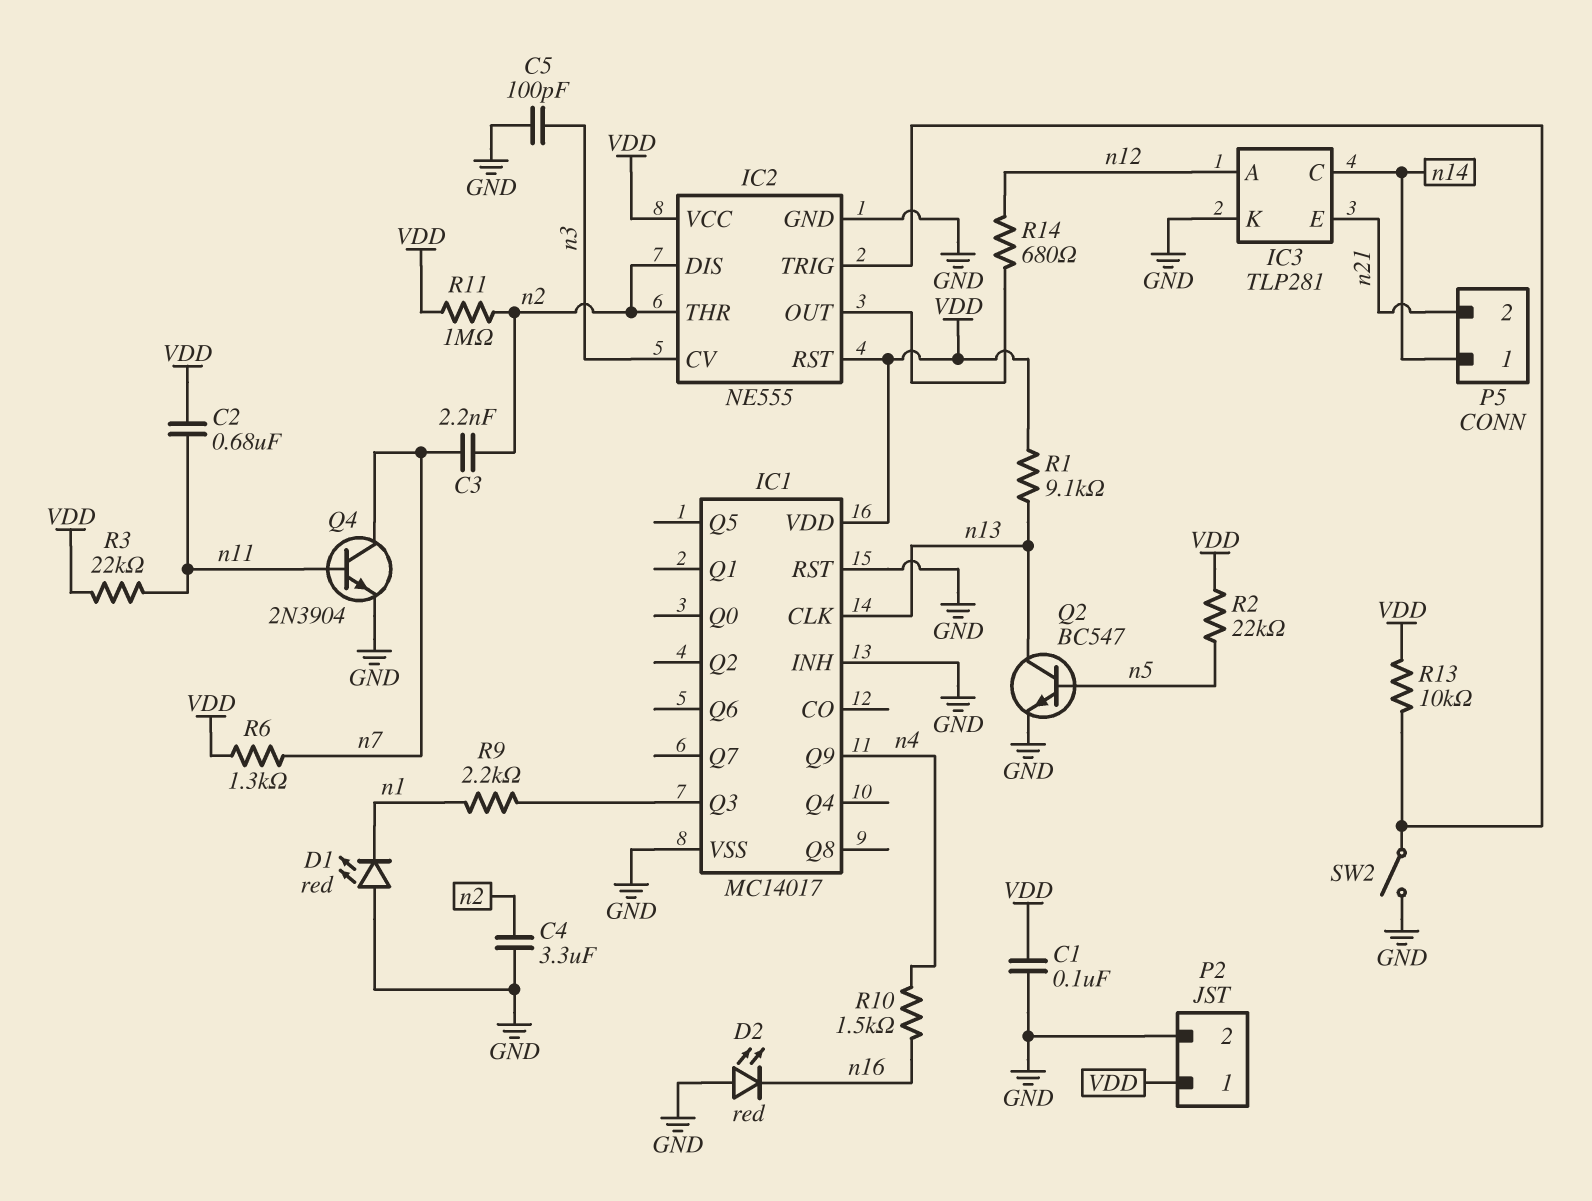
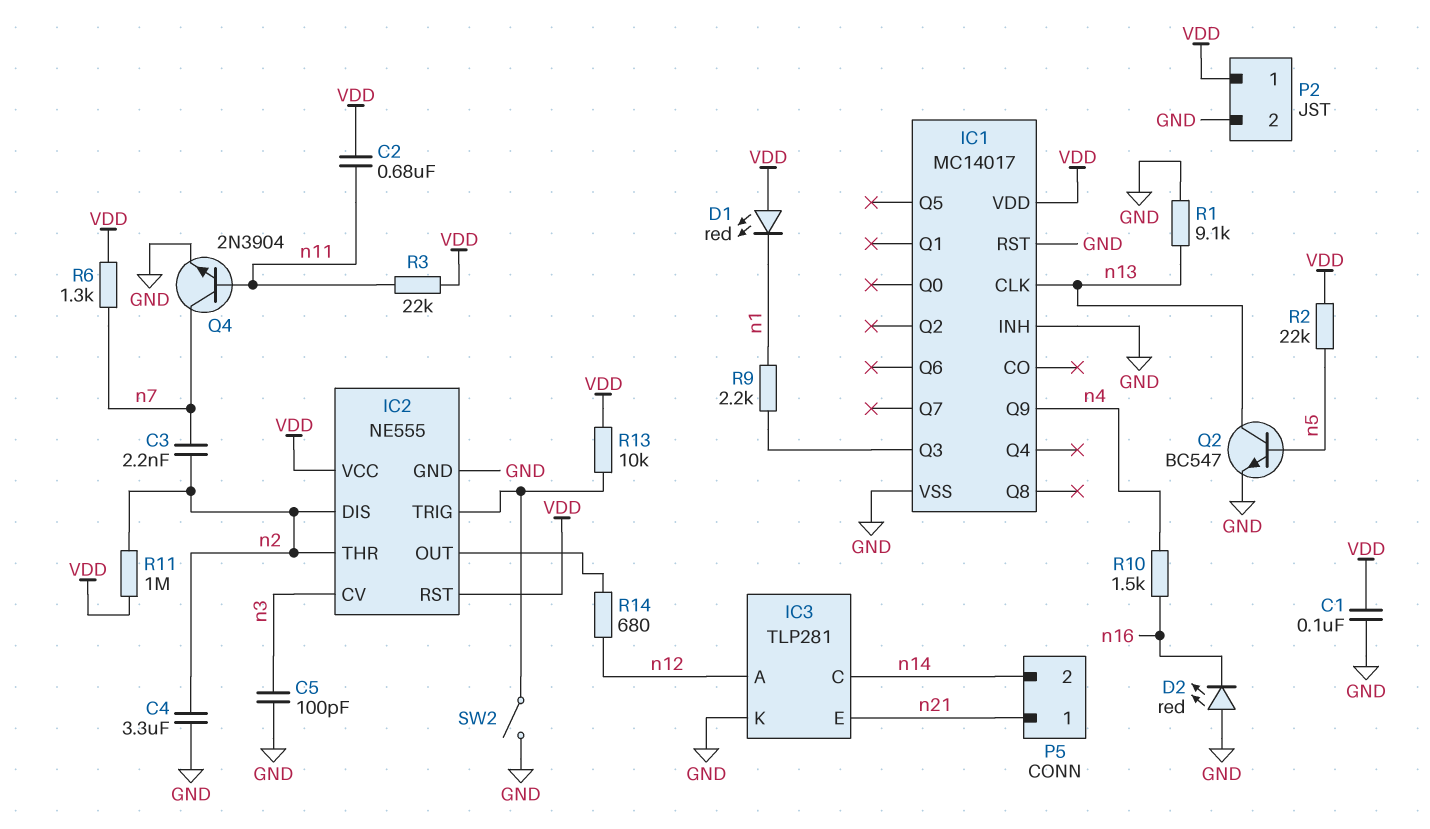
D1: LED red (A GND, K n1) -> LED red (A VDD, K n1)
P5 pin 1: n14 -> n21
P5 pin 2: n21 -> n14
R1: 9.1k (VDD, n13) -> 9.1k (GND, n13)

